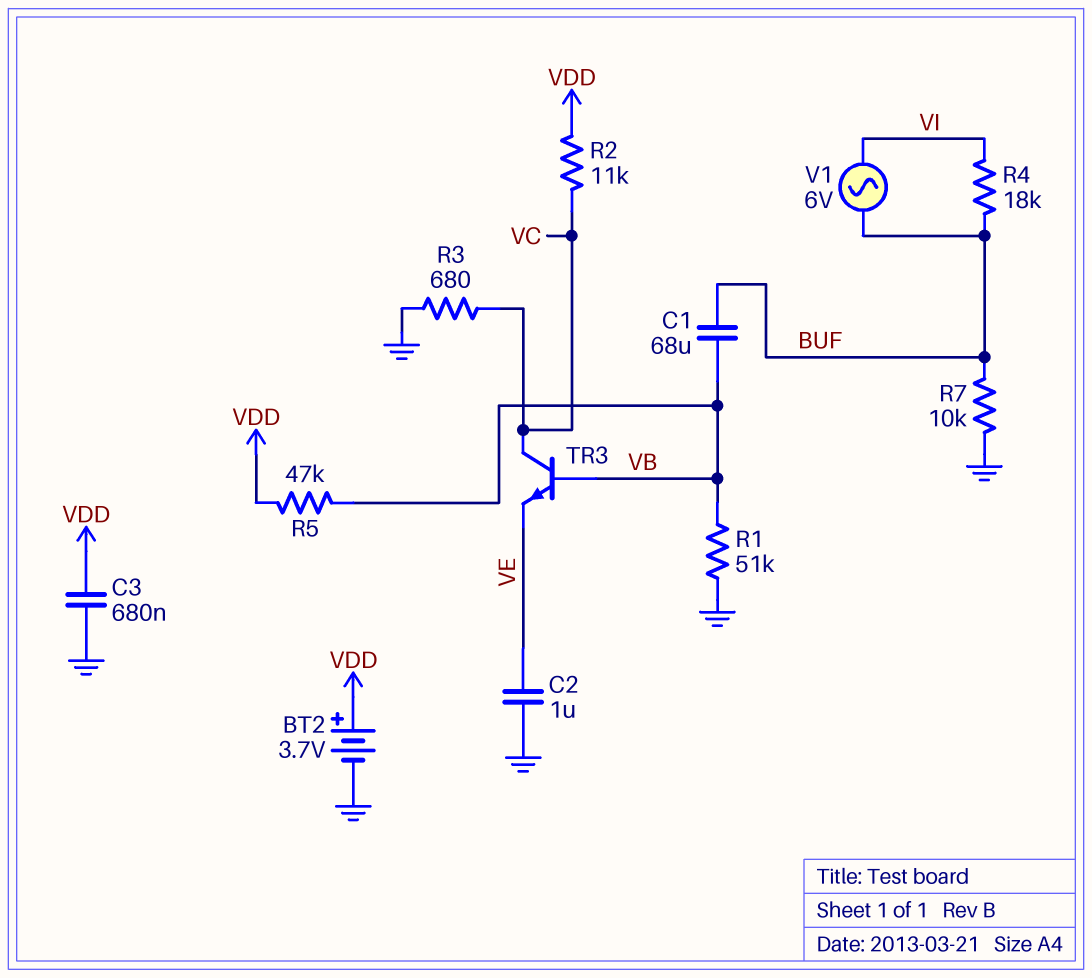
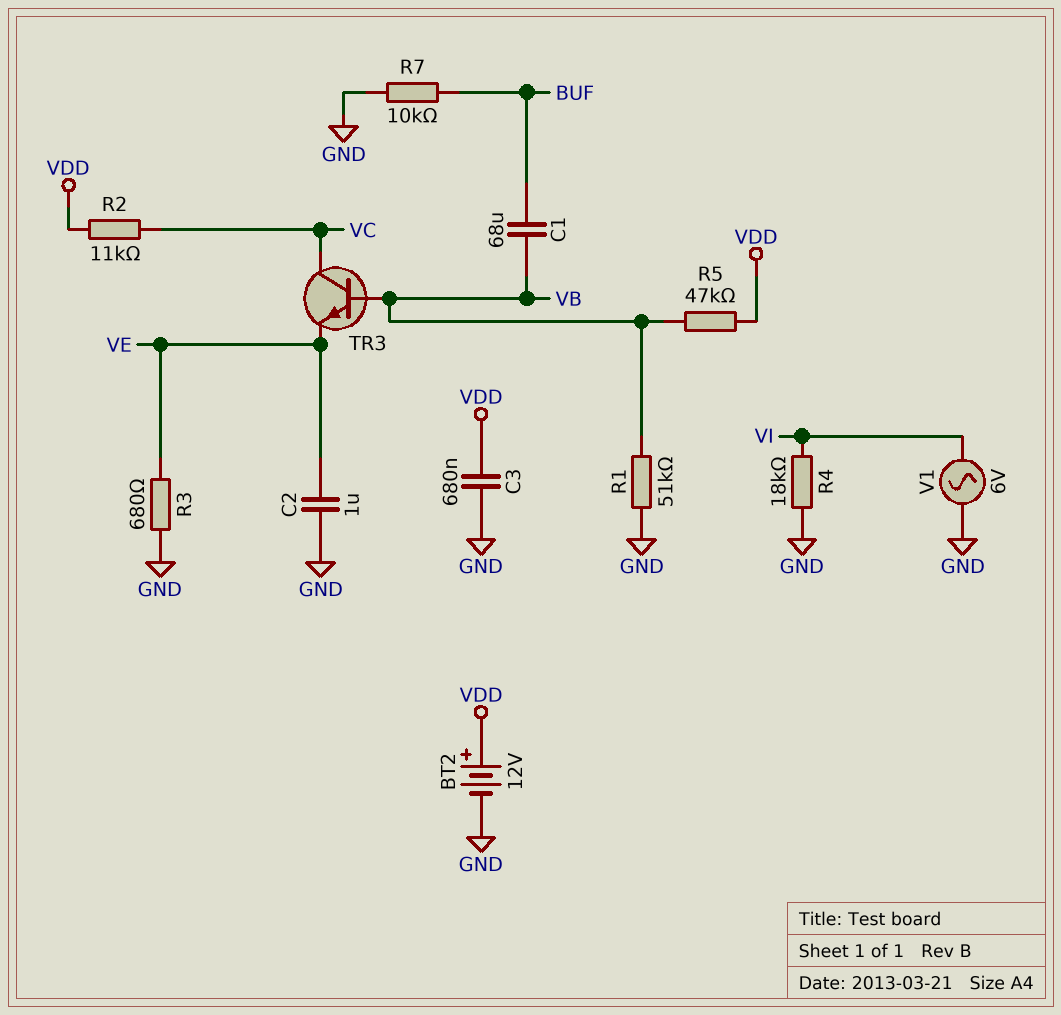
BT2: 3.7V (plus VDD, minus GND) -> 12V (plus VDD, minus GND)
R3: 680 (GND, VC) -> 680 (GND, VE)
R4: 18k (BUF, VI) -> 18k (GND, VI)
V1: AC 6V (BUF, VI) -> AC 6V (GND, VI)

